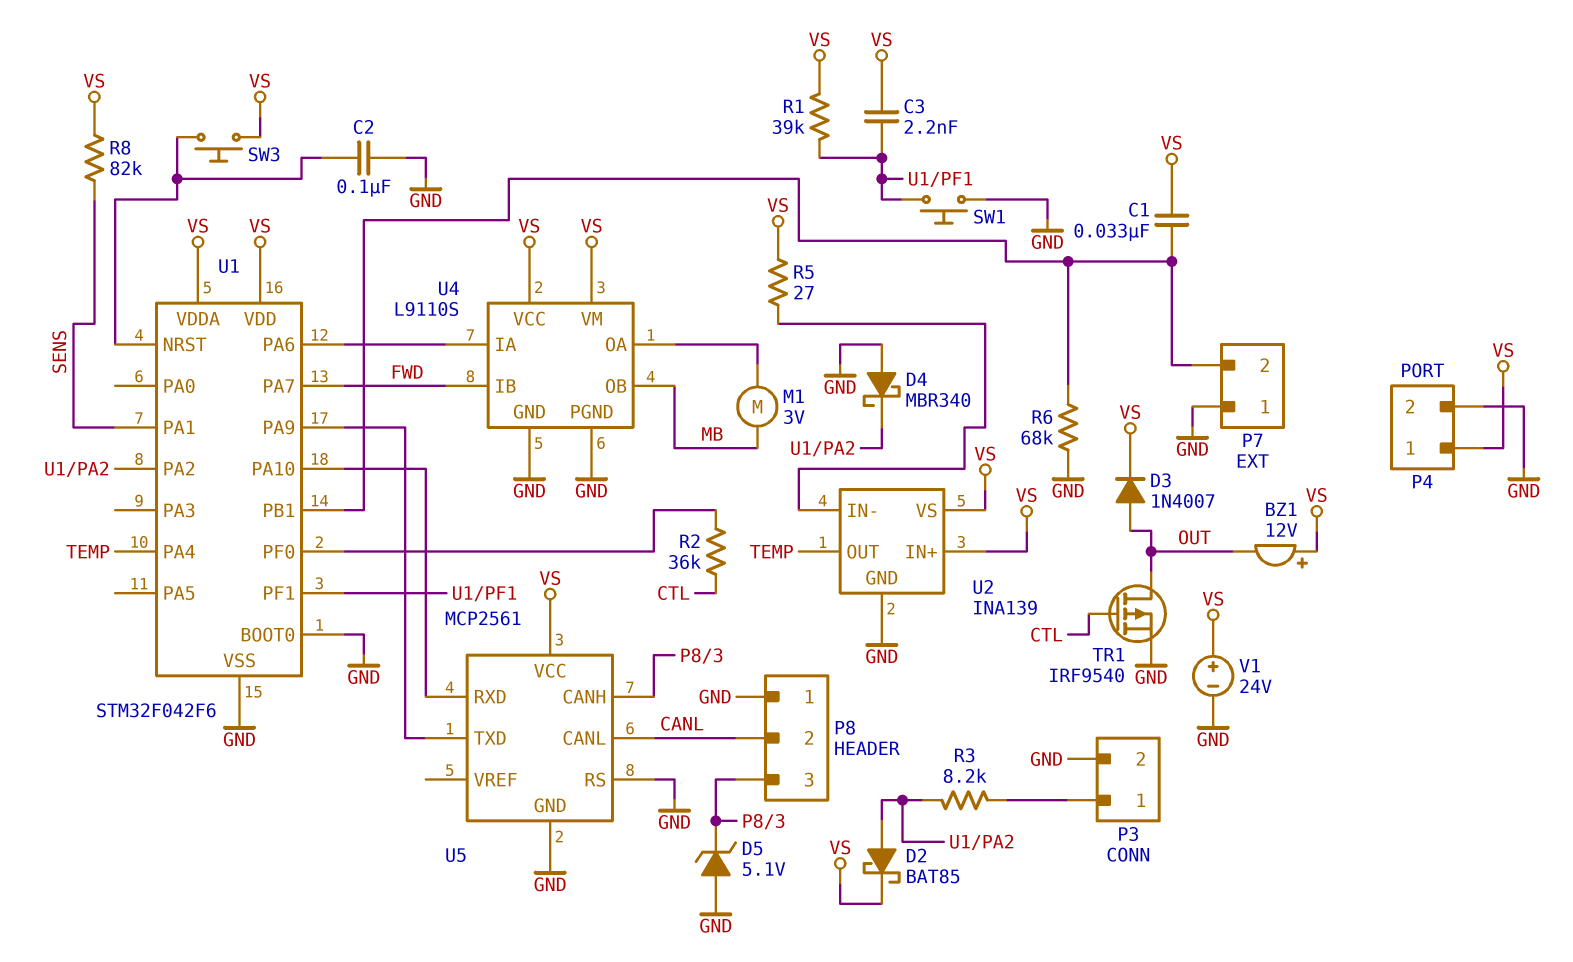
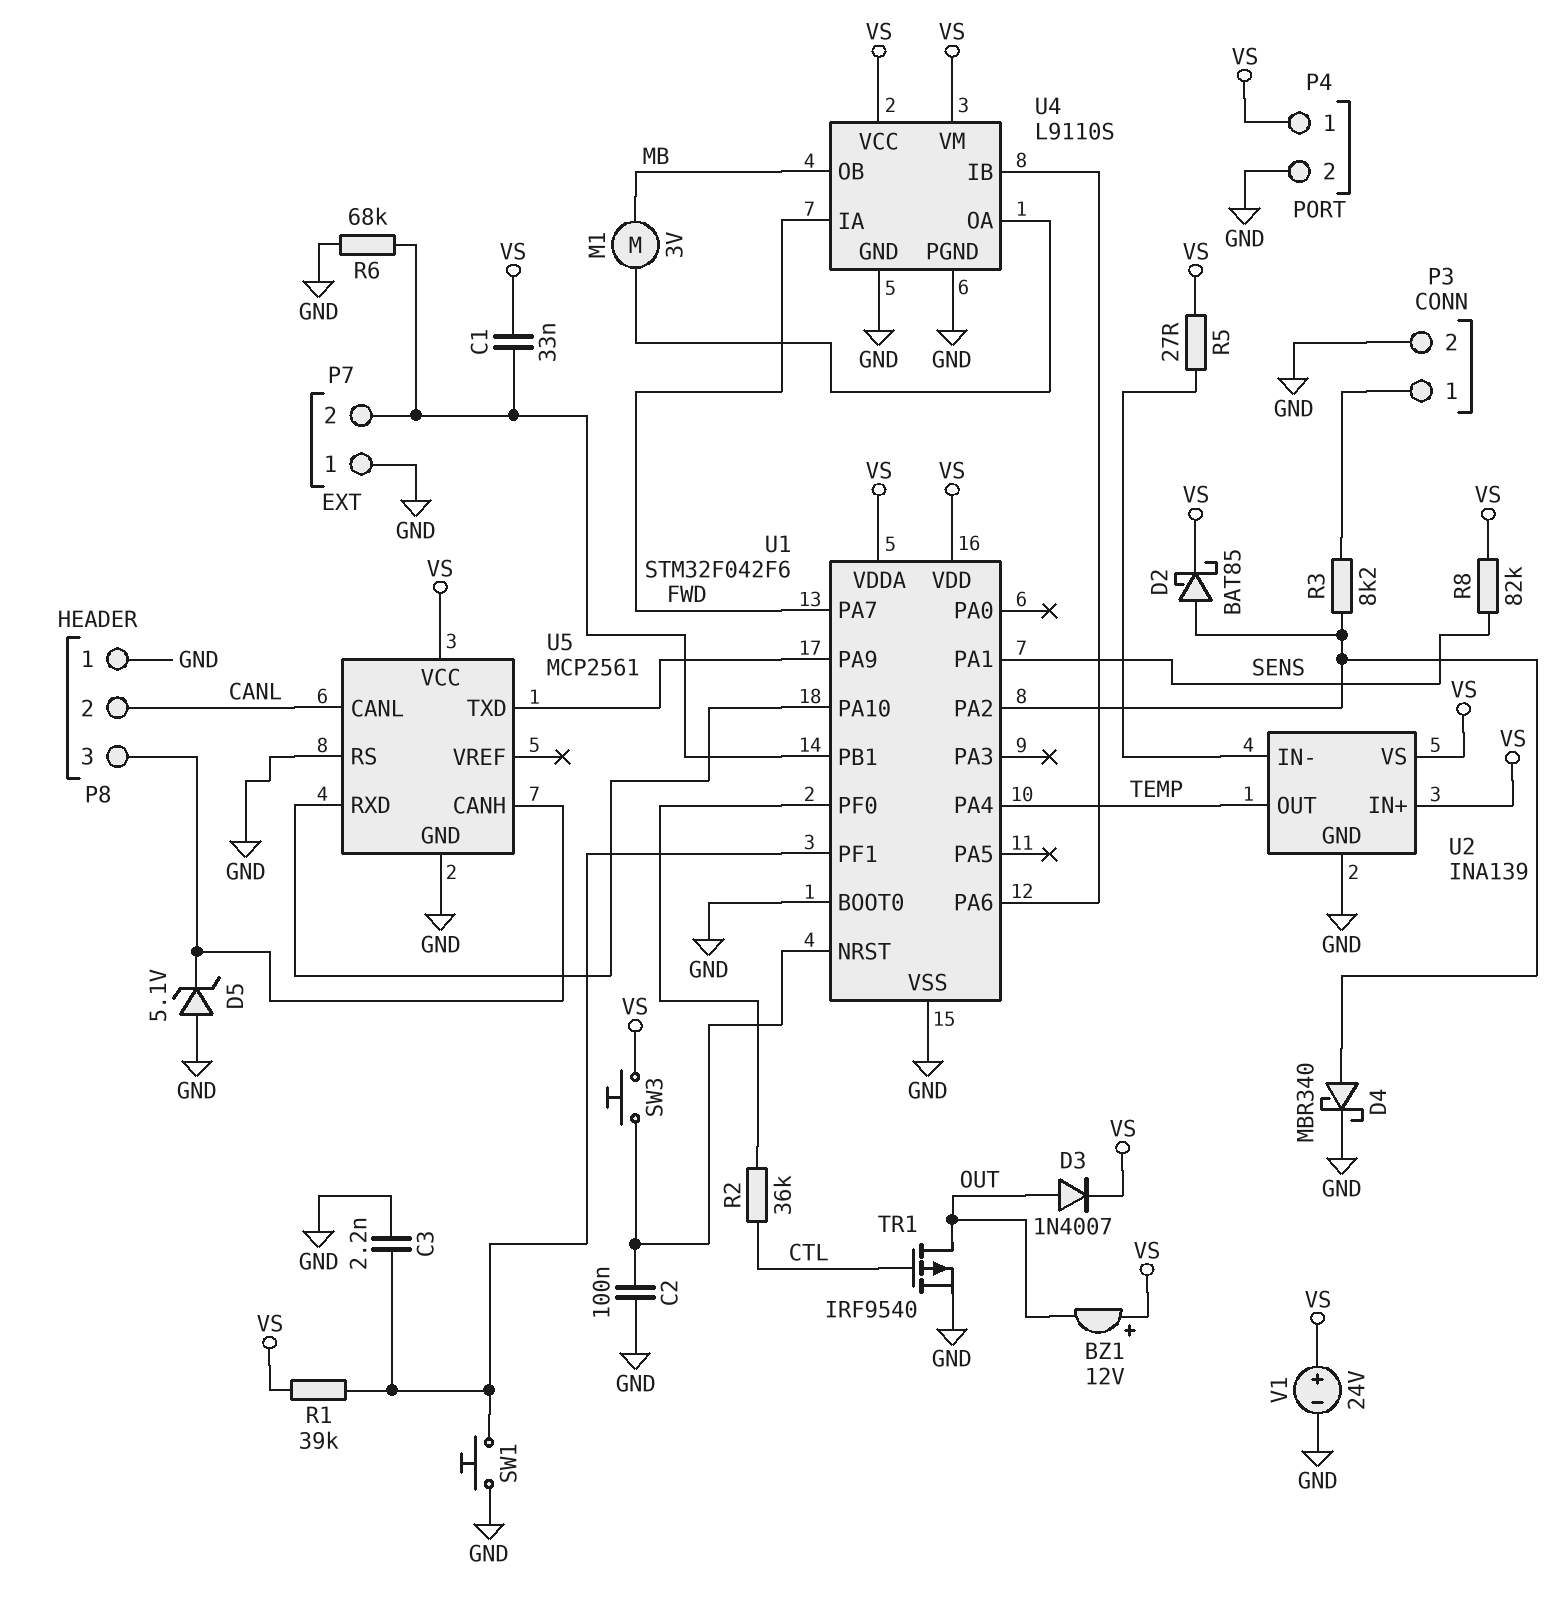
C3: 2.2nF (U1/PF1, VS) -> 2.2nF (GND, U1/PF1)
D4: schottky MBR340 (A GND, K U1/PA2) -> schottky MBR340 (A U1/PA2, K GND)
U4 pin IA: U1/PA6 -> FWD
U4 pin IB: FWD -> U1/PA6

